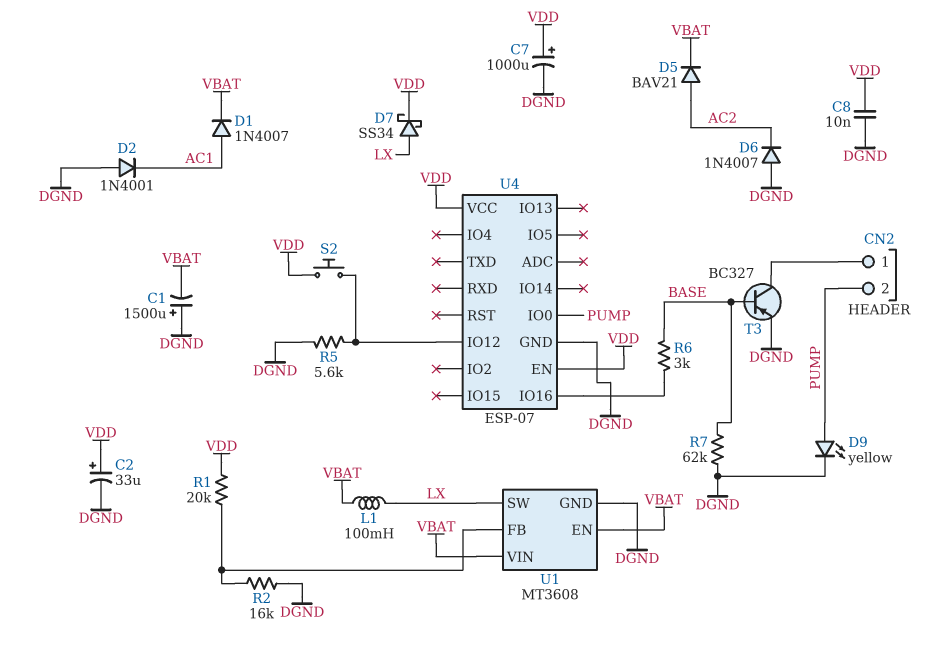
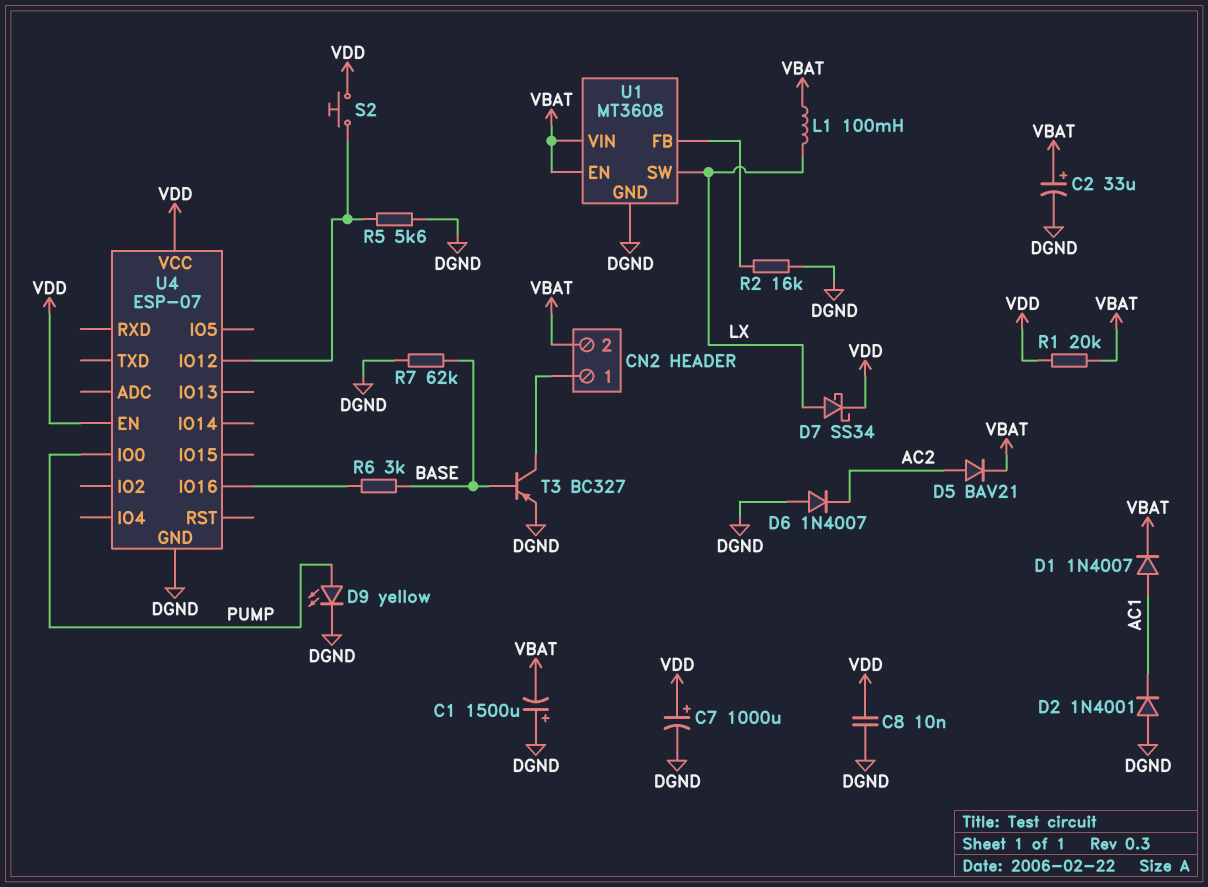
C2: 33uF (plus VDD, minus DGND) -> 33uF (plus VBAT, minus DGND)
CN2 pin 2: PUMP -> VBAT
R1: 20k (U1/FB, VDD) -> 20k (VBAT, VDD)

